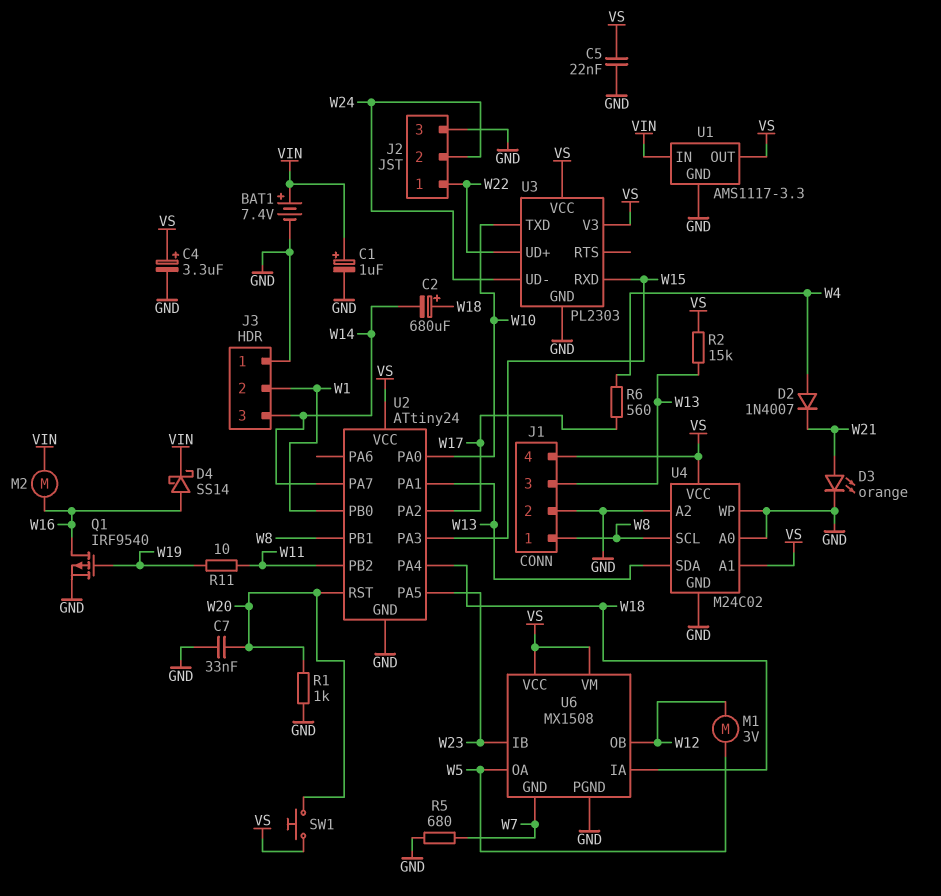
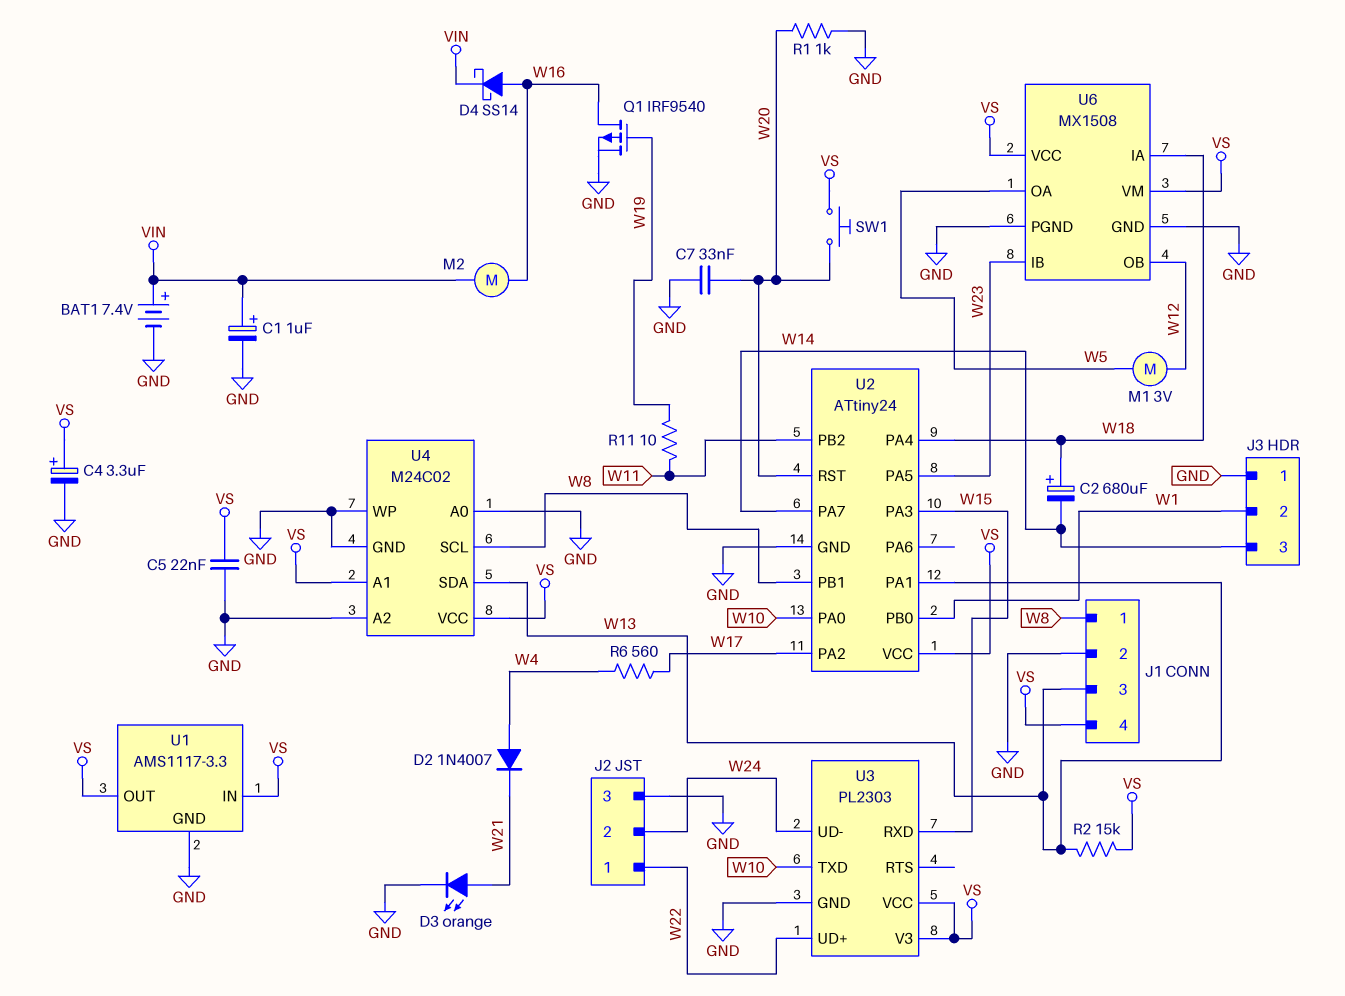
R5: 680 (GND, W7) -> none
U1 pin IN: VIN -> VS
U6 pin GND: W7 -> GND

